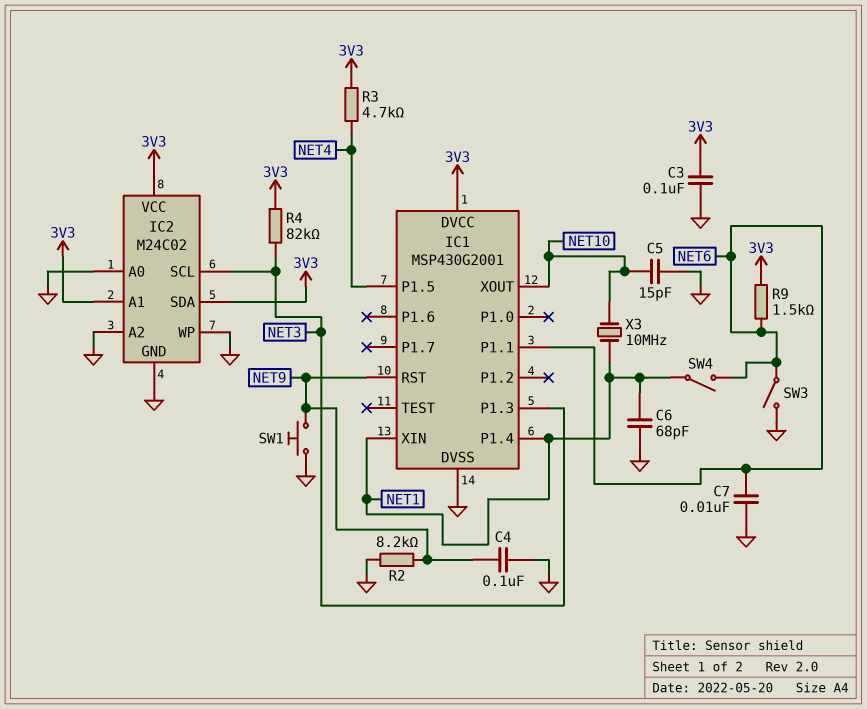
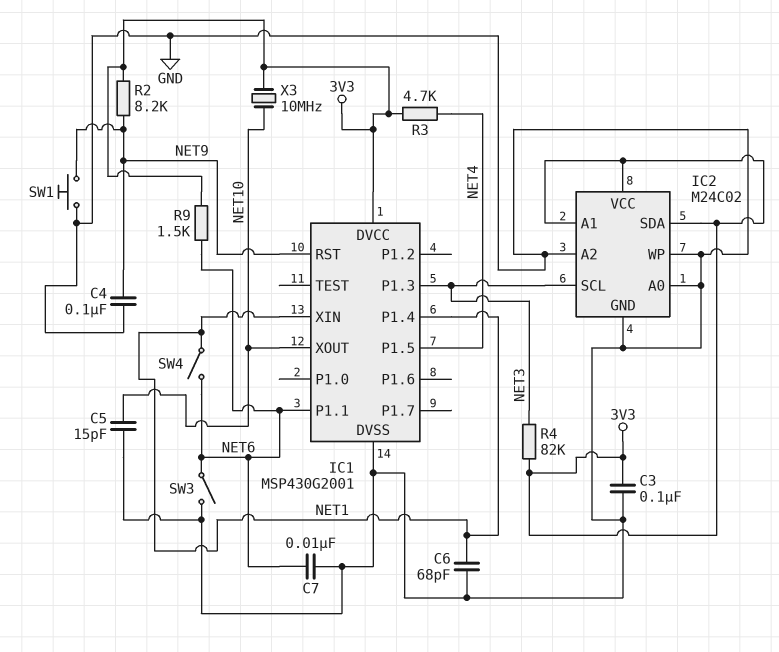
R2: 8.2k (GND, NET9) -> 8.2k (3V3, NET9)
X3: 10MHz (NET1, NET10) -> 10MHz (3V3, NET10)

